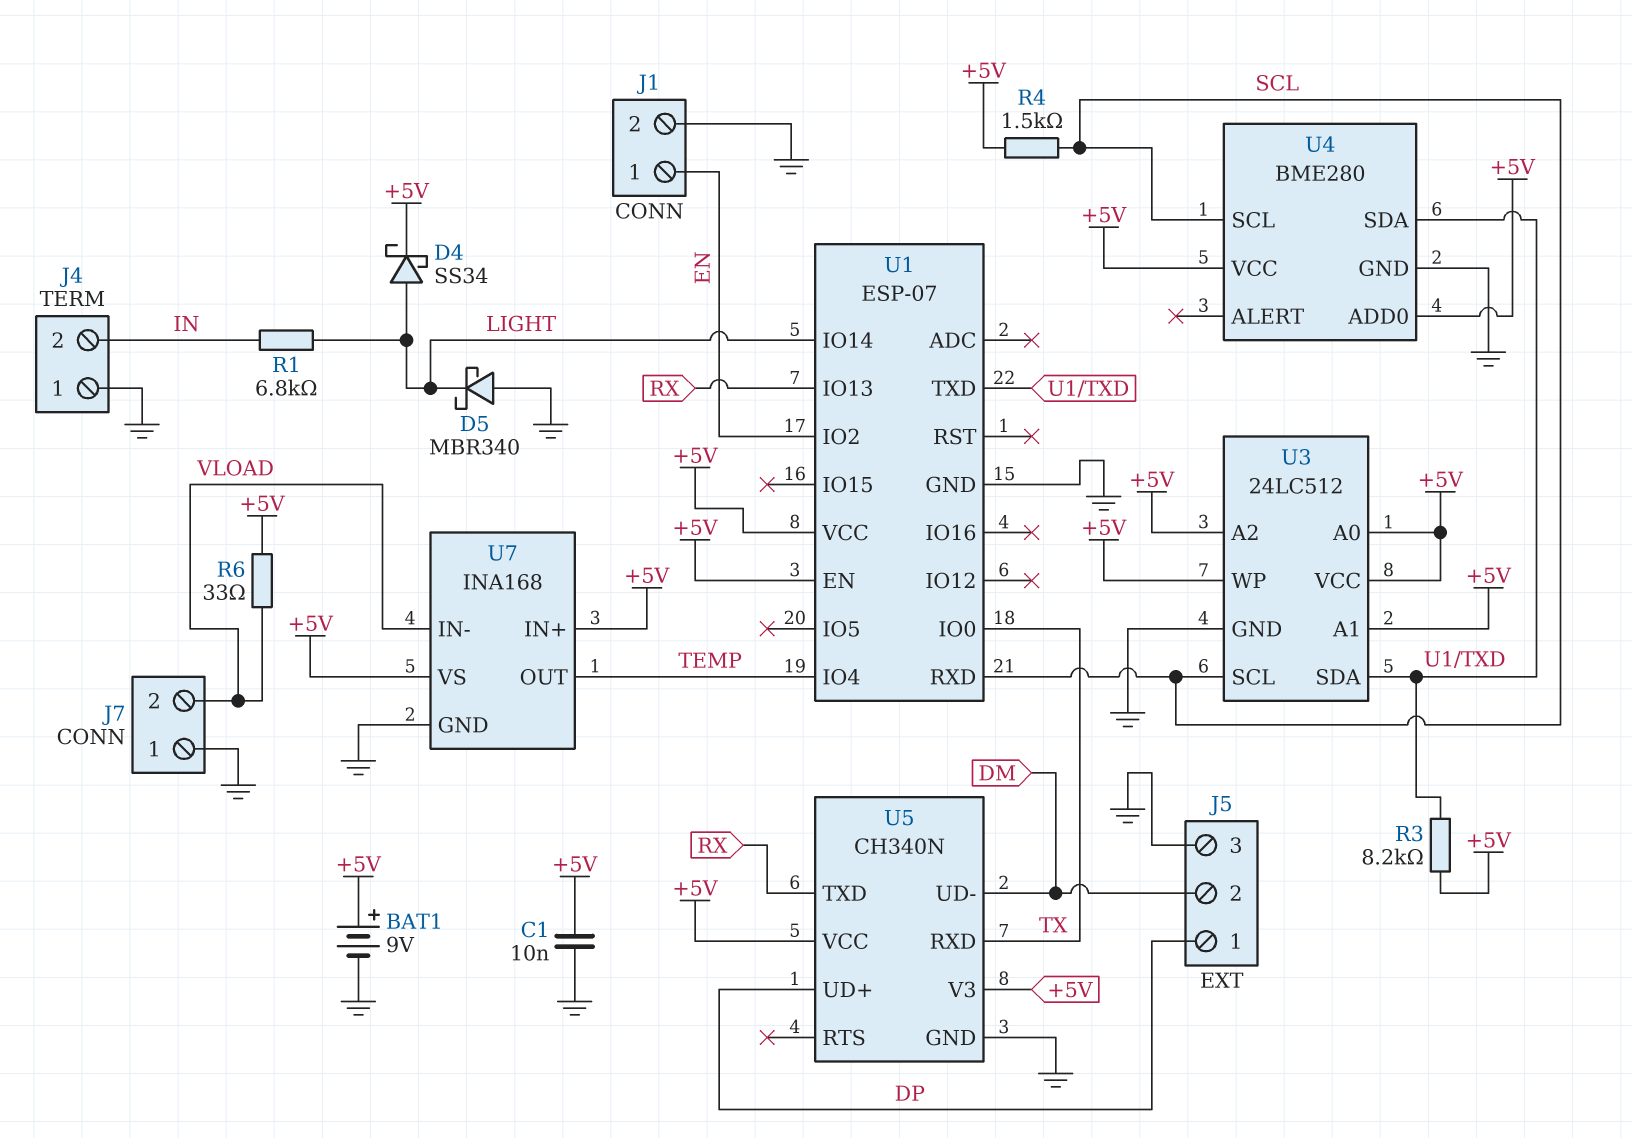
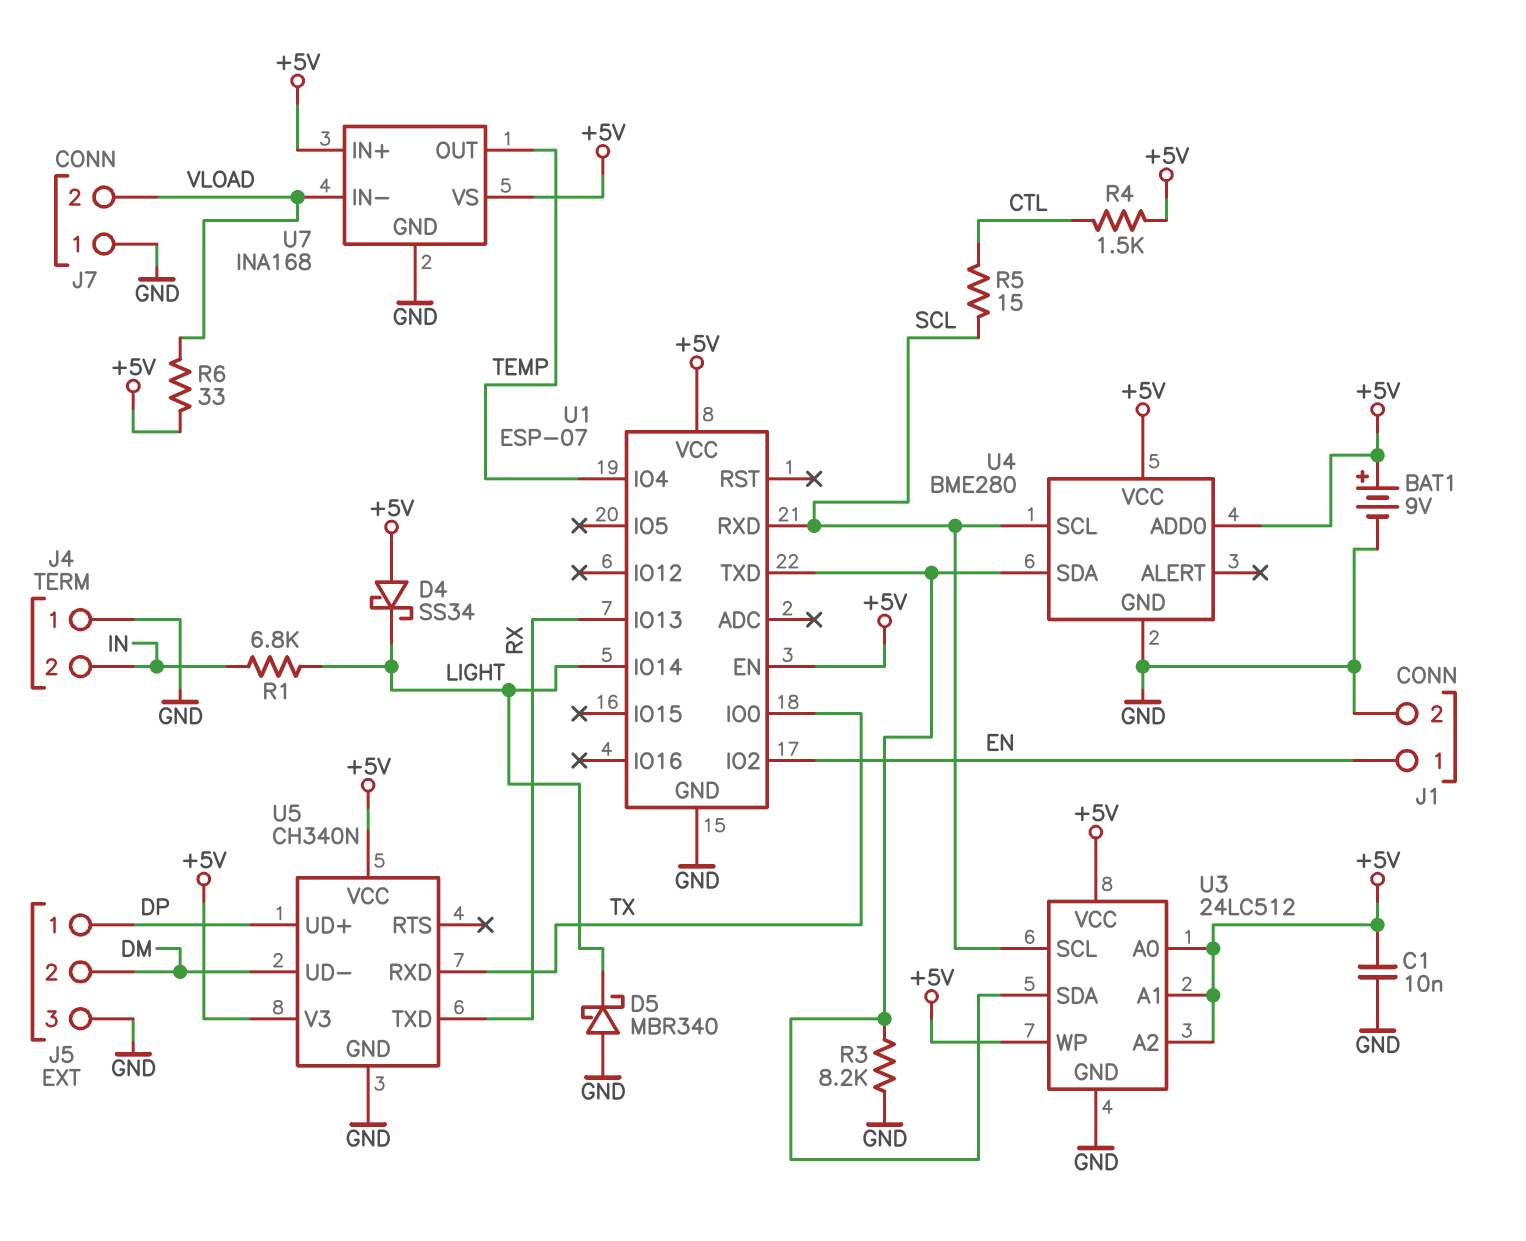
D4: schottky SS34 (A LIGHT, K +5V) -> schottky SS34 (A +5V, K LIGHT)
R3: 8.2k (+5V, U1/TXD) -> 8.2k (GND, U1/TXD)
R4: 1.5k (+5V, SCL) -> 1.5k (+5V, CTL)
R5: none -> 15 (CTL, SCL)

